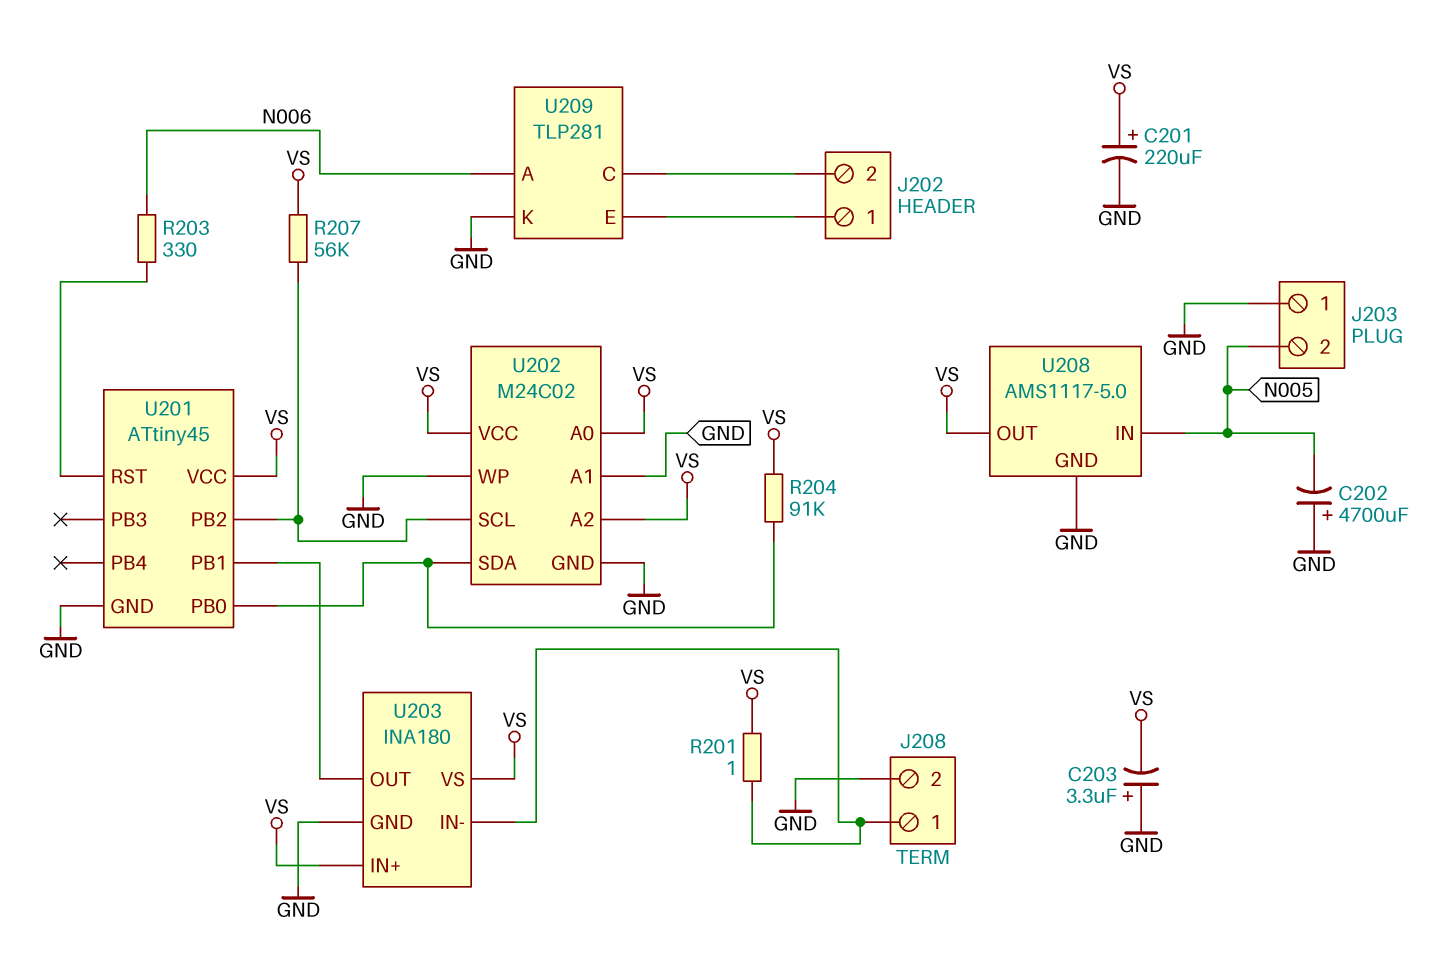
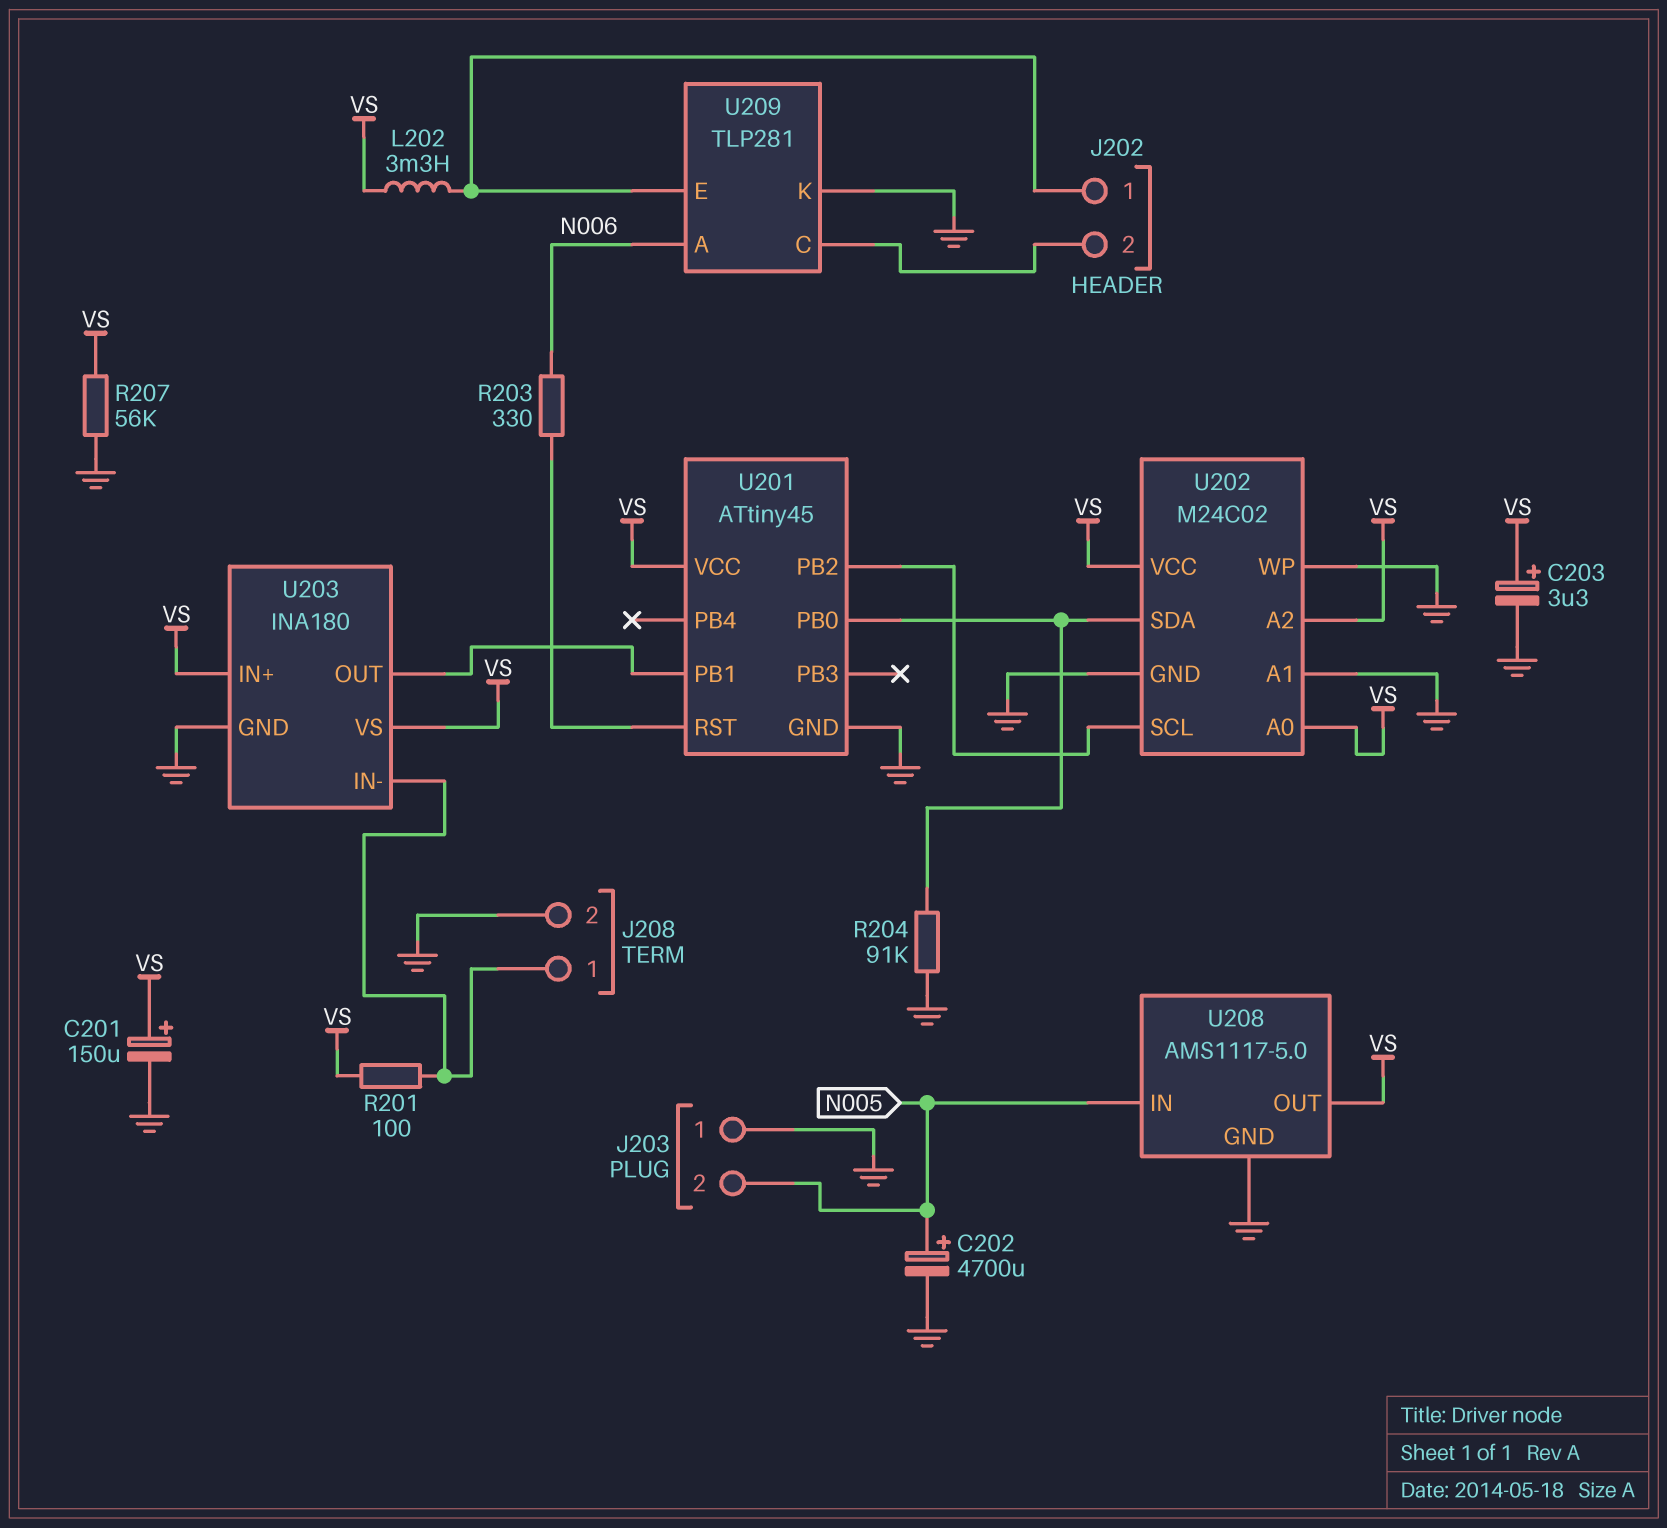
C201: 220uF (plus VS, minus GND) -> 150uF (plus VS, minus GND)
C202: 4700uF (plus GND, minus N005) -> 4700uF (plus N005, minus GND)
C203: 3.3uF (plus GND, minus VS) -> 3.3uF (plus VS, minus GND)
L202: none -> 3.3mH (J202/1, VS)
R201: 1 (J208/1, VS) -> 100 (J208/1, VS)
R204: 91k (U201/PB0, VS) -> 91k (GND, U201/PB0)
R207: 56k (U201/PB2, VS) -> 56k (GND, VS)

